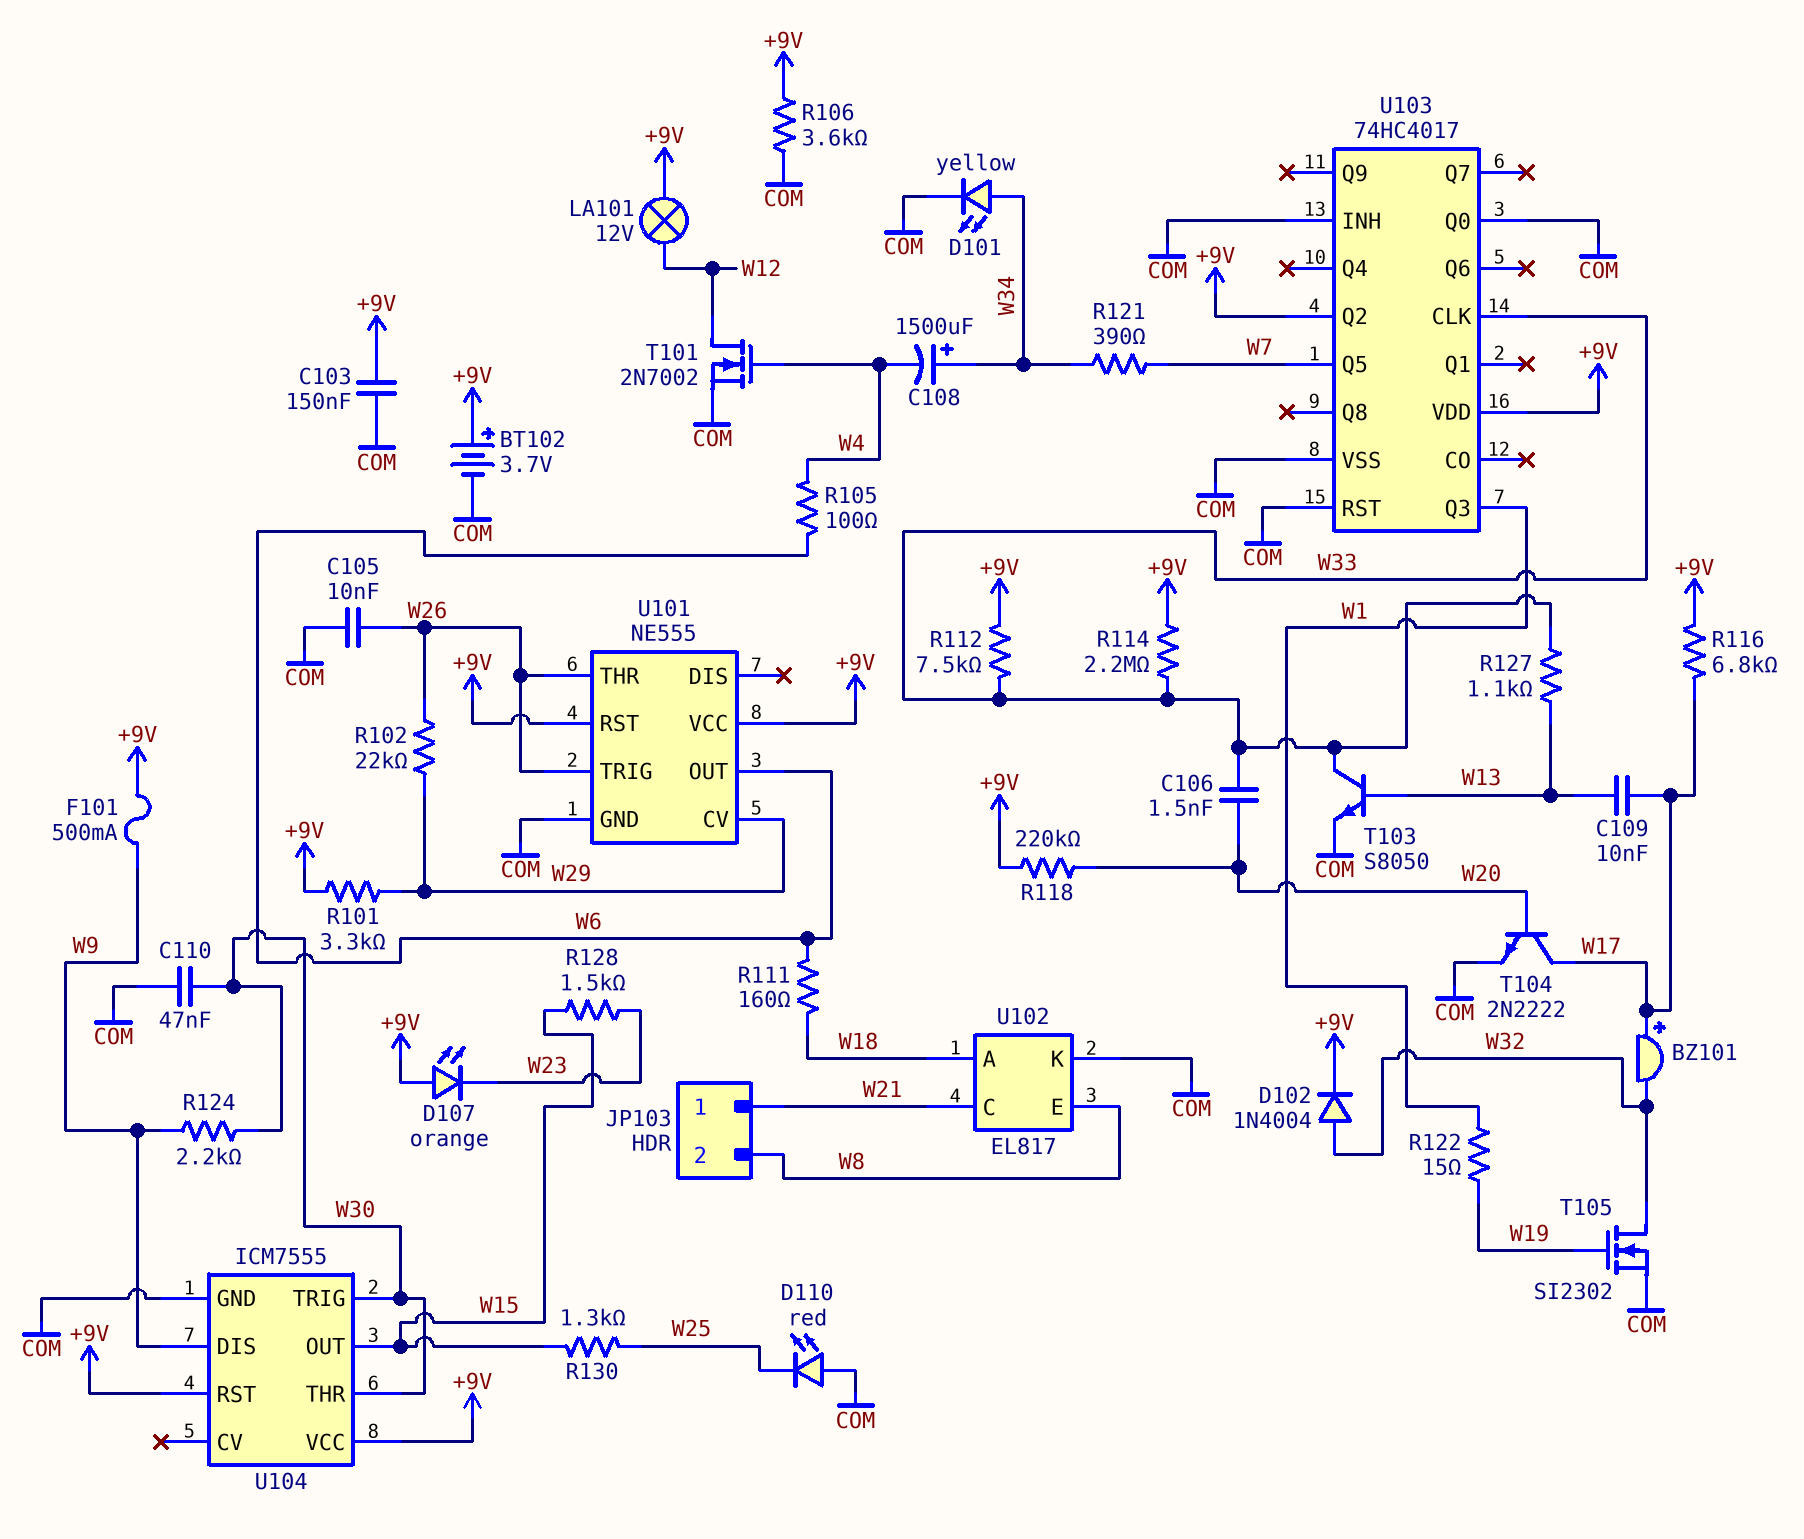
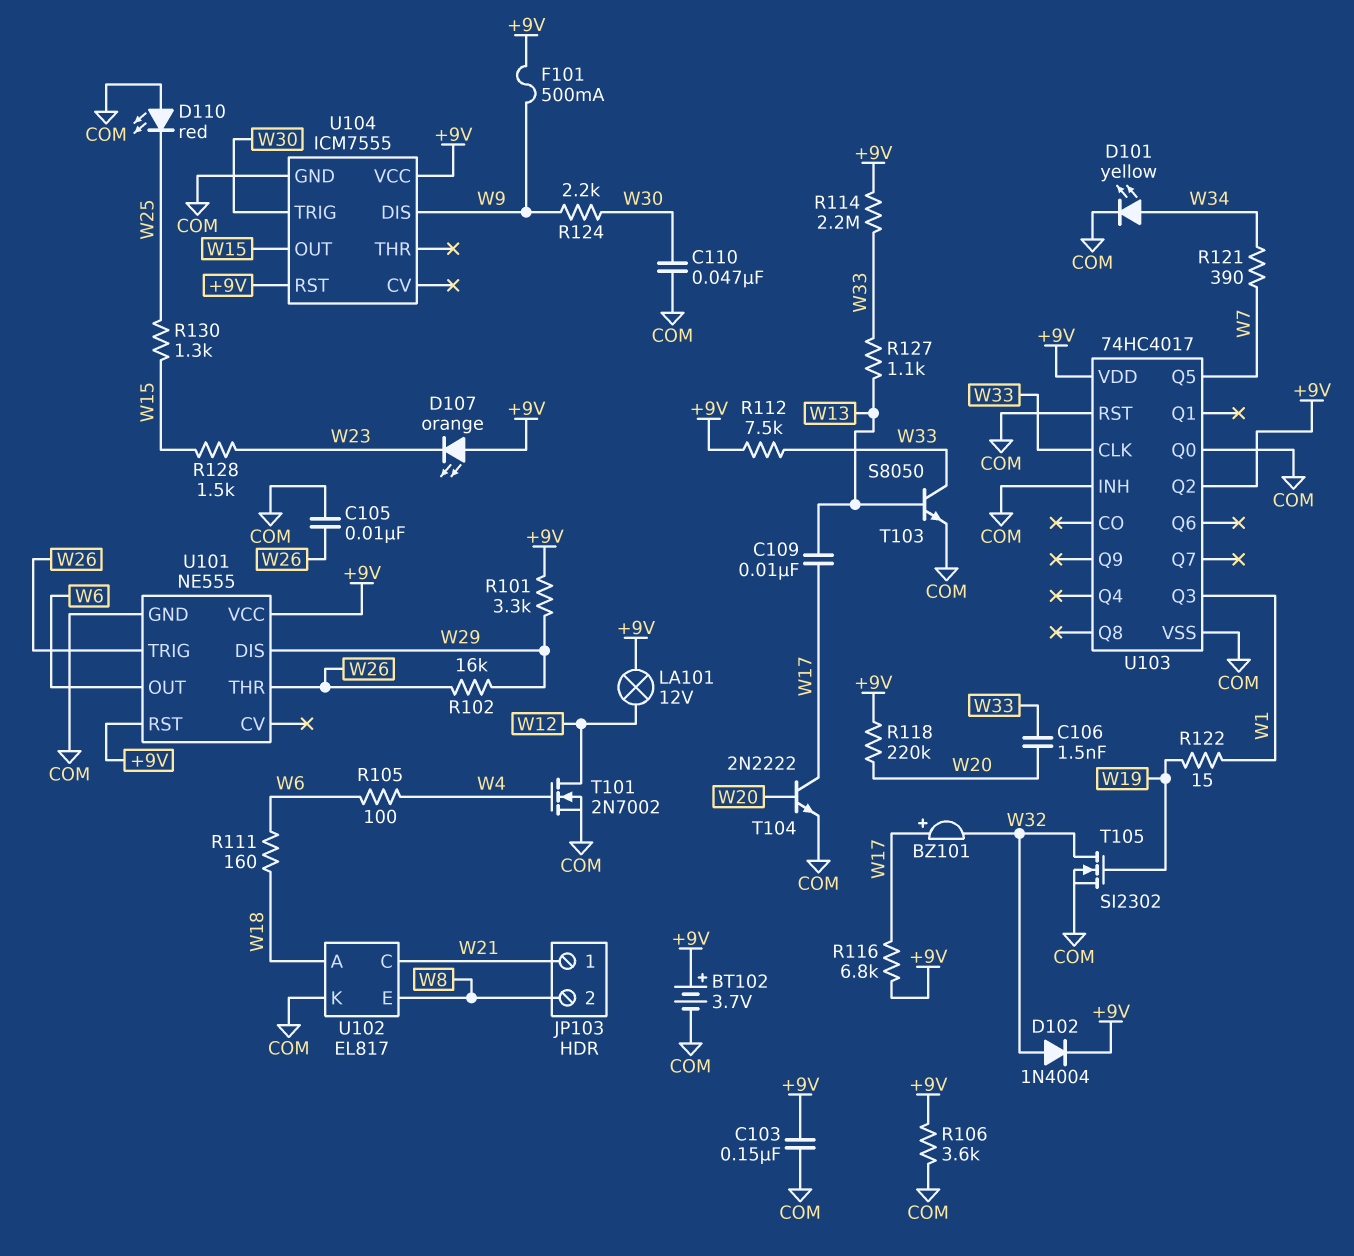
C108: 1500uF (plus W34, minus W4) -> none
R102: 22k (W26, W29) -> 16k (W26, W29)
U101 pin CV: W29 -> none
U101 pin DIS: none -> W29
U104 pin THR: W30 -> none

